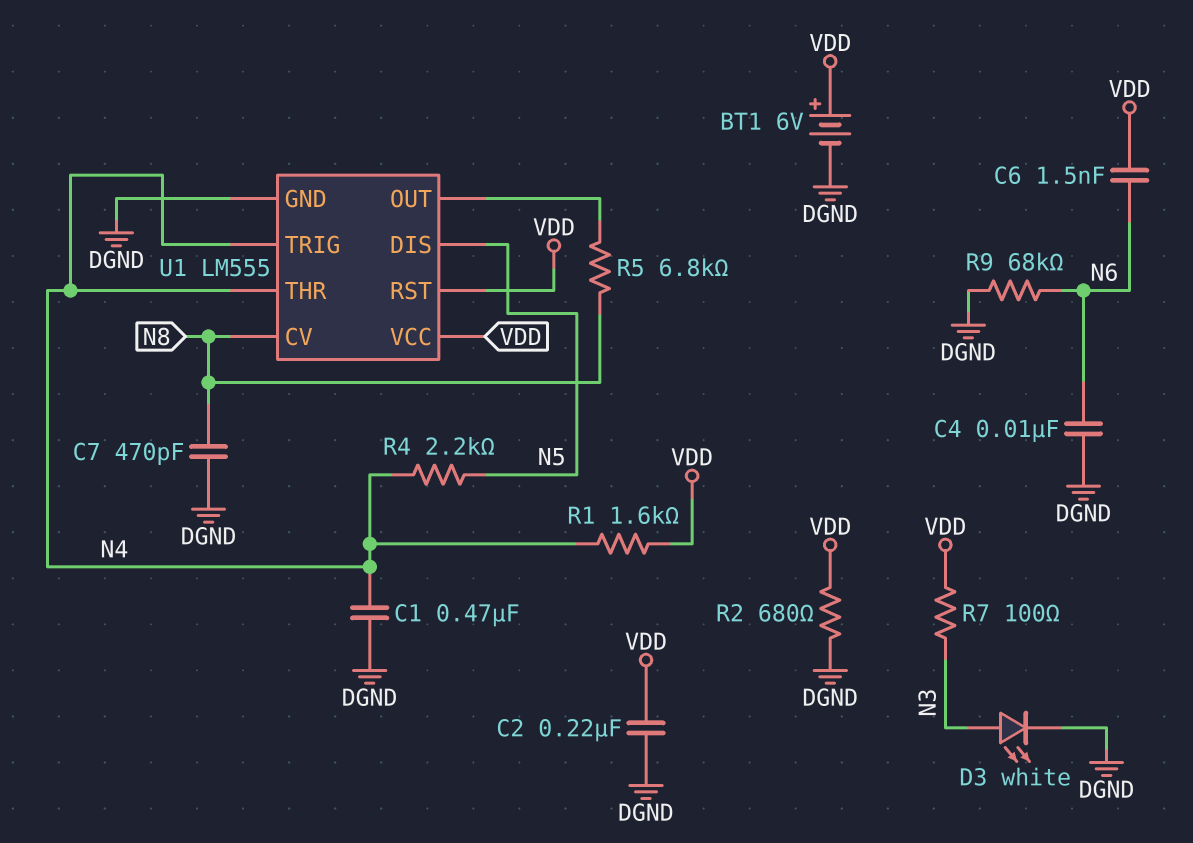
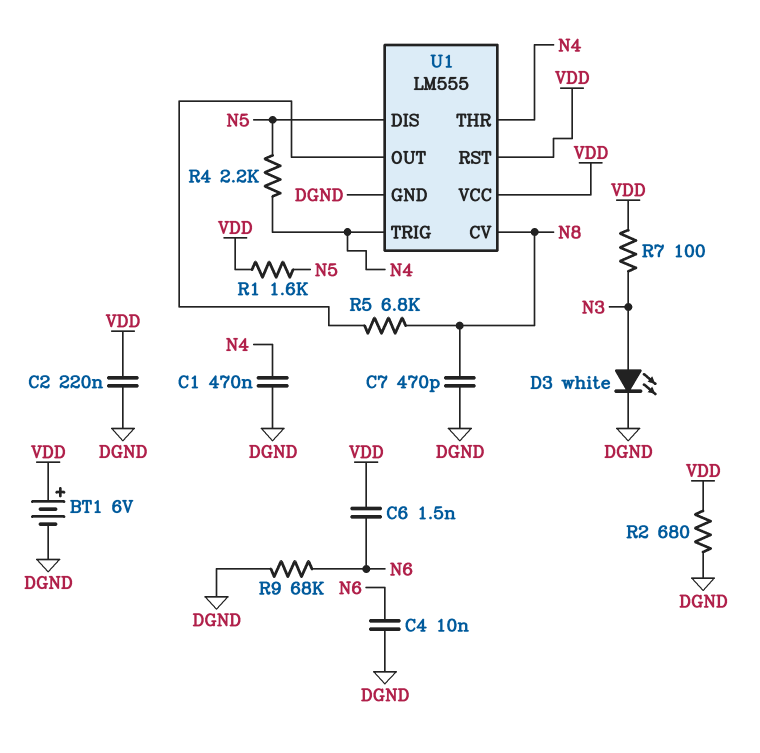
R1: 1.6k (N4, VDD) -> 1.6k (N5, VDD)

